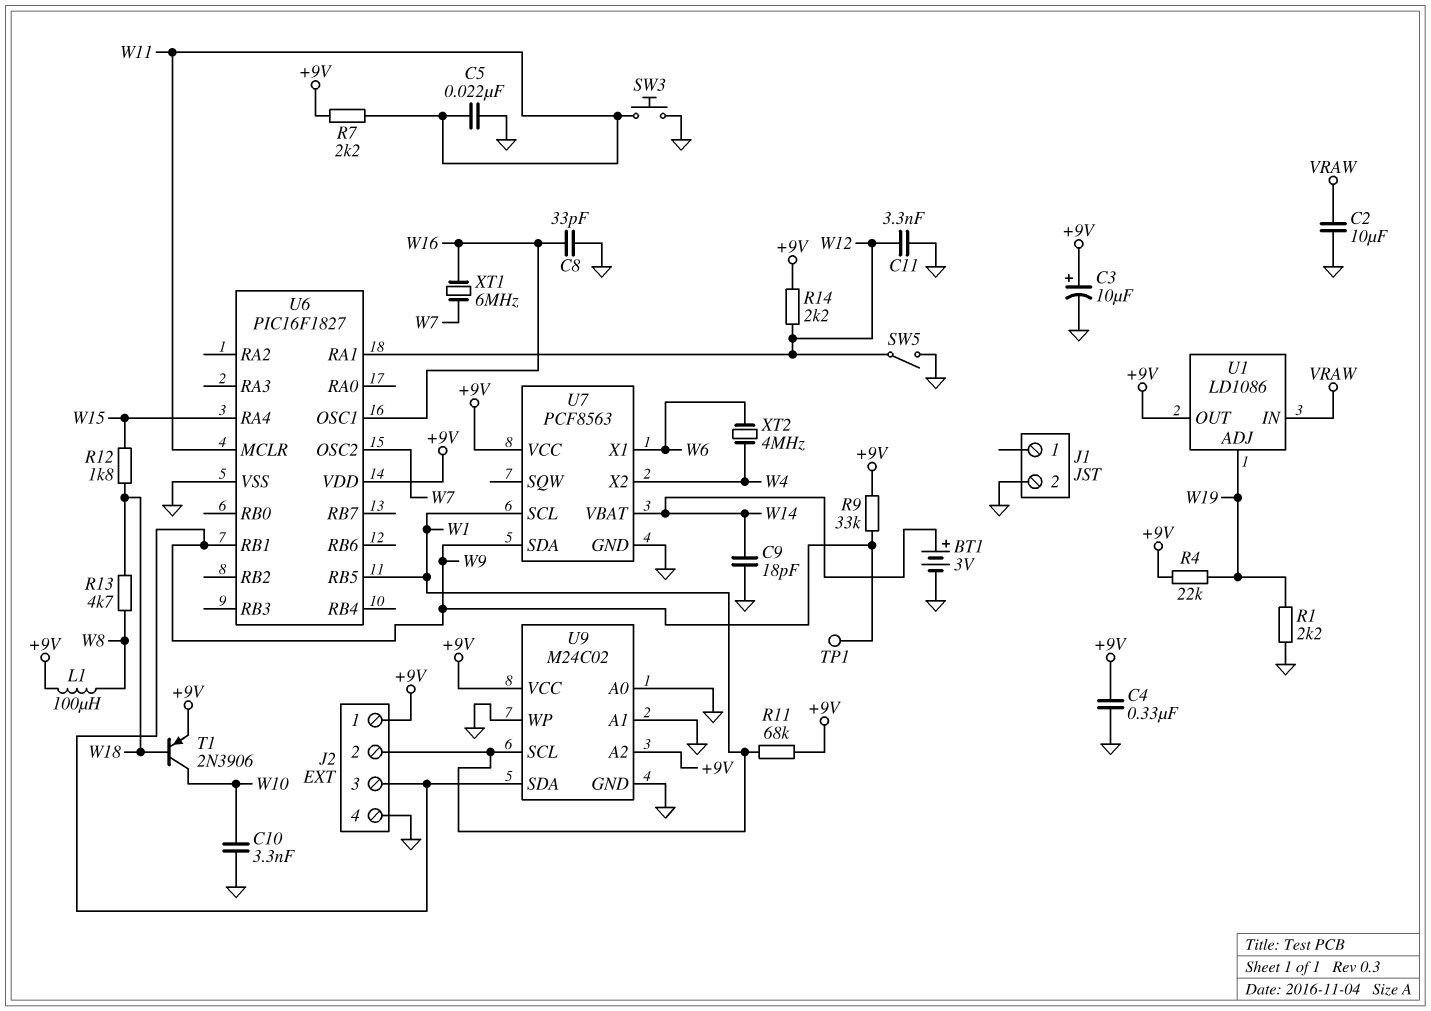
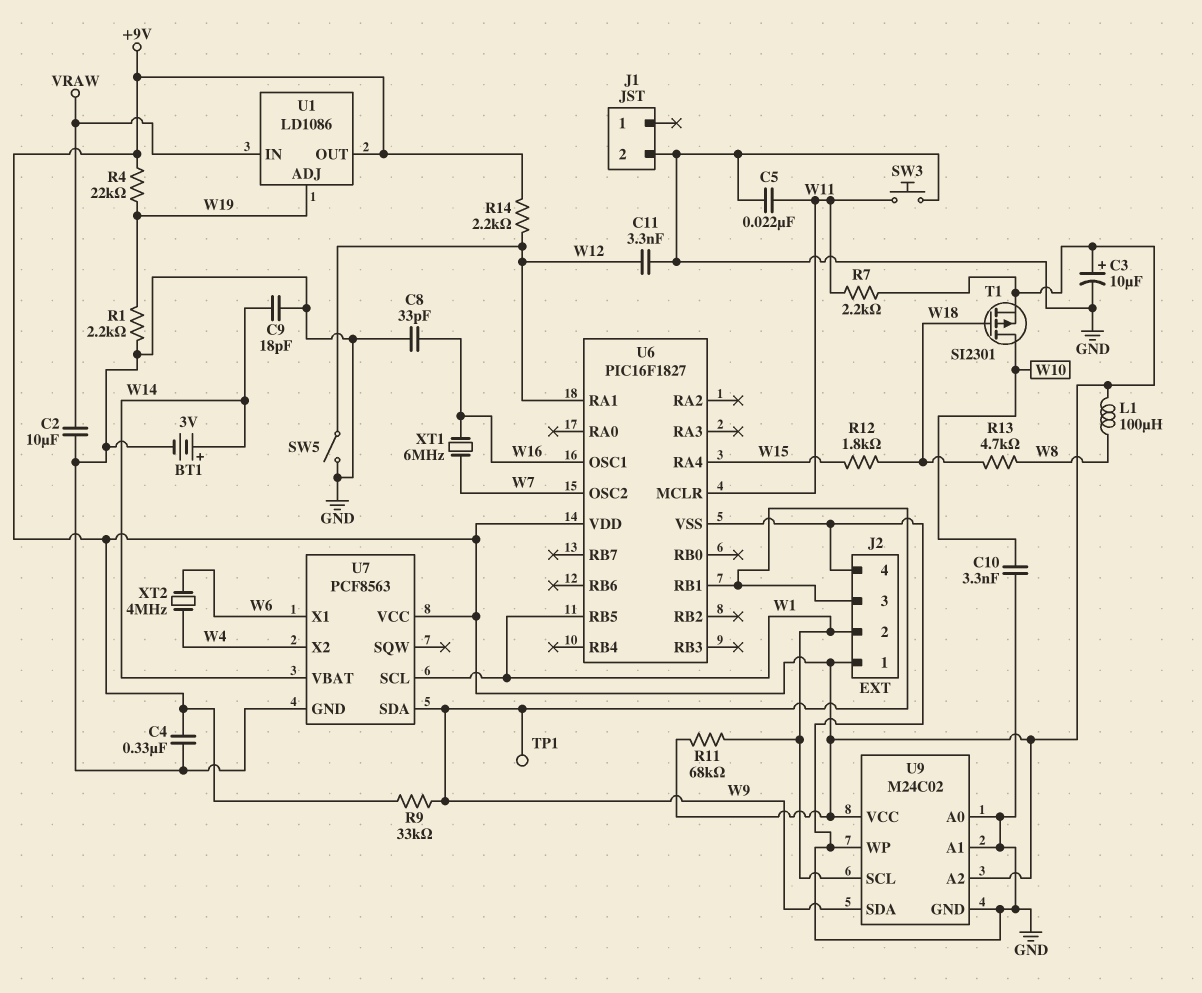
T1: PNP 2N3906 (B W18, C W10, E +9V) -> PMOS SI2301 (G W18, D W10, S +9V)

